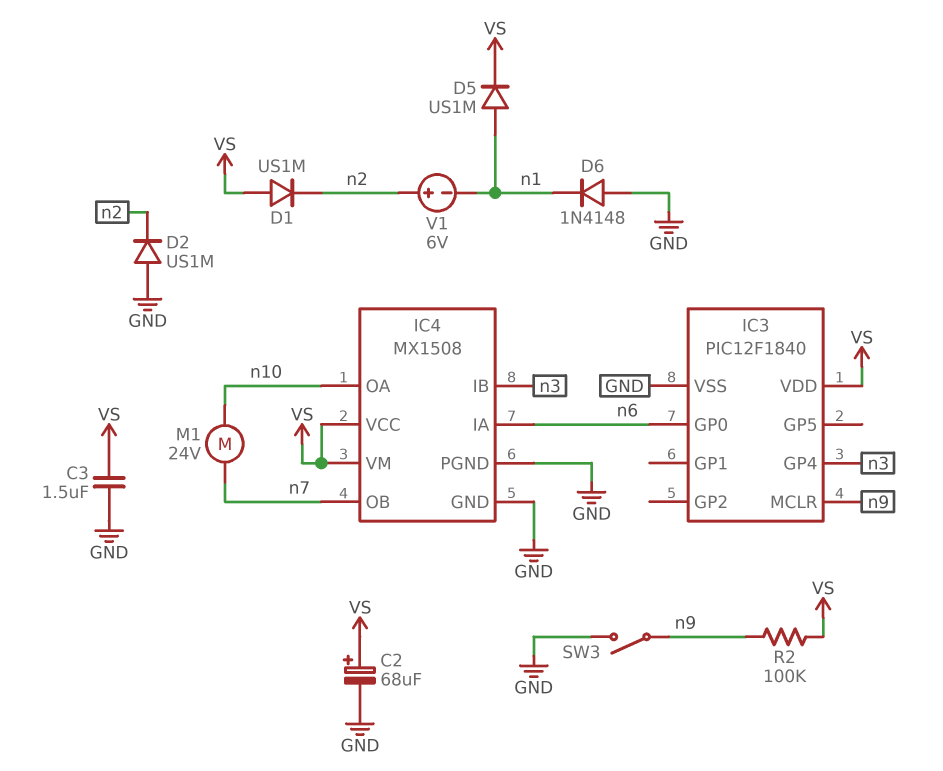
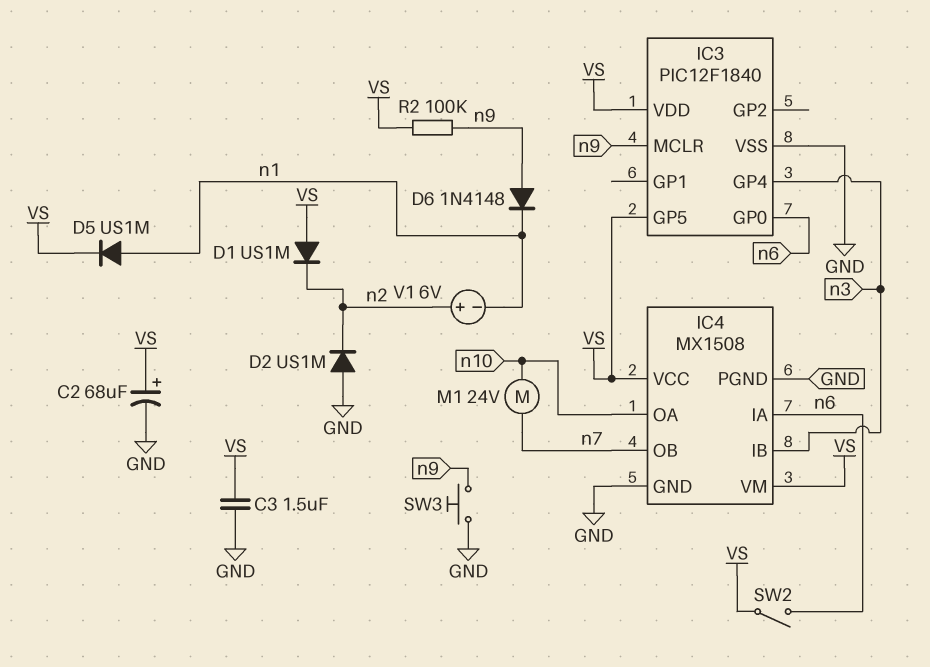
D6: diode 1N4148 (A GND, K n1) -> diode 1N4148 (A n9, K n1)
IC3 pin GP5: none -> VS
SW2: none -> switch (VS, n6)
SW3: switch (GND, n9) -> button (GND, n9)

